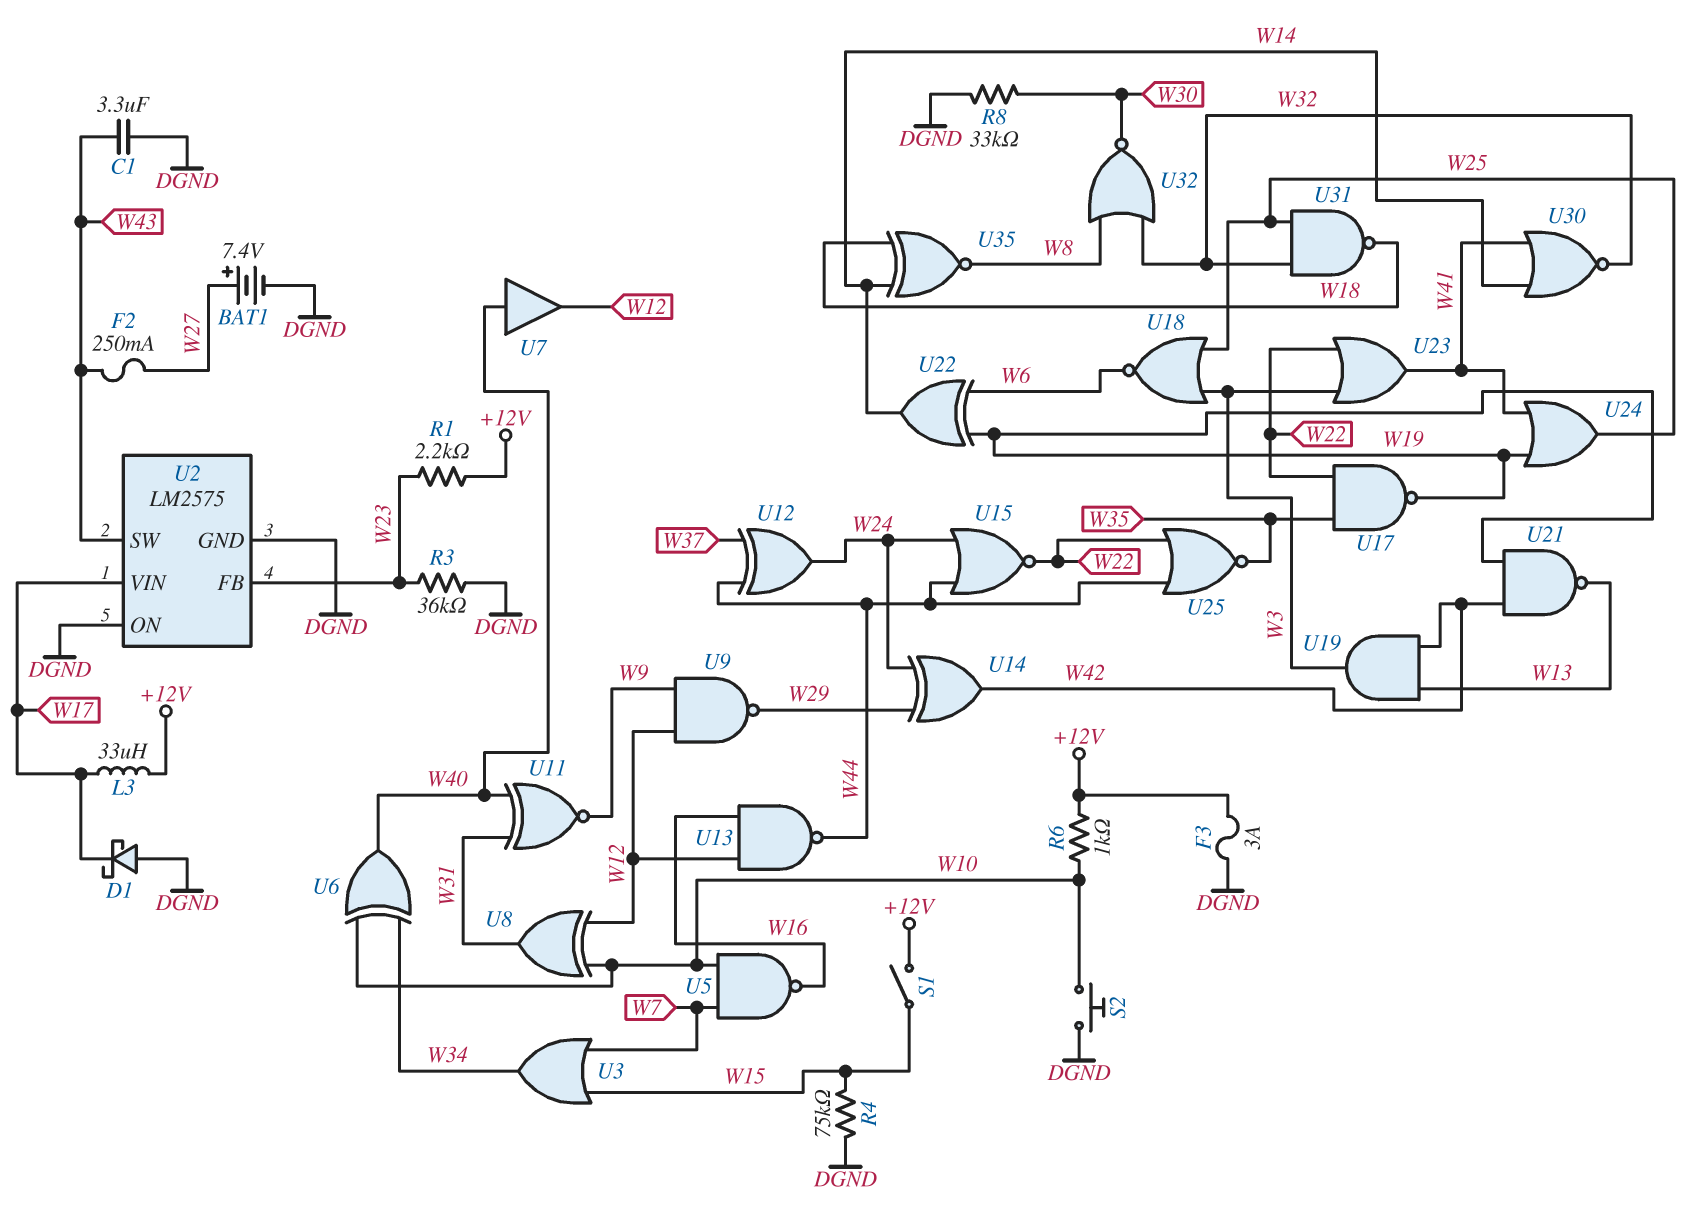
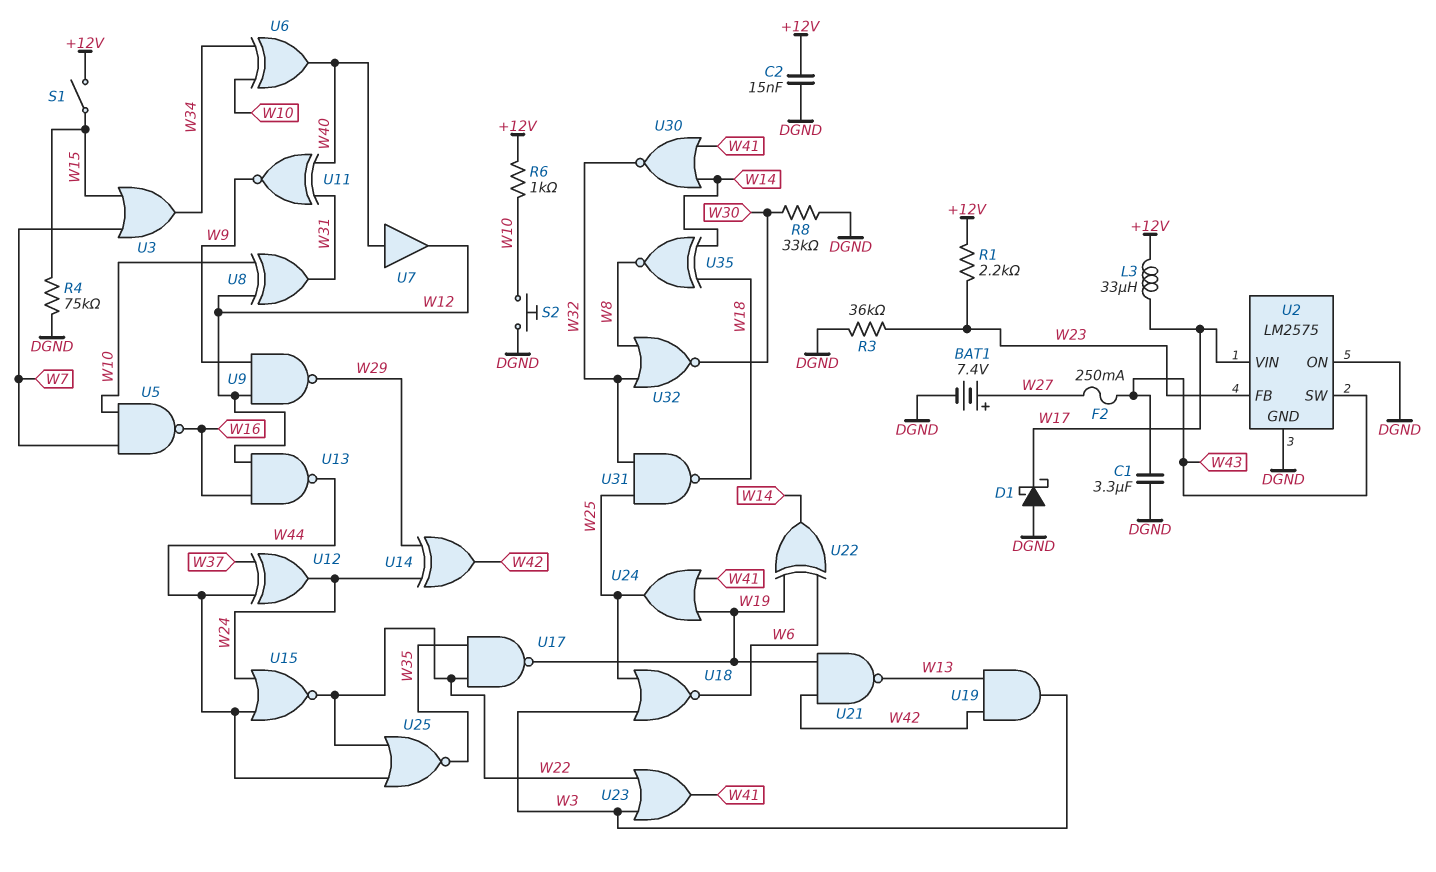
C2: none -> 15nF (+12V, DGND)
F3: 3A (+12V, DGND) -> none

